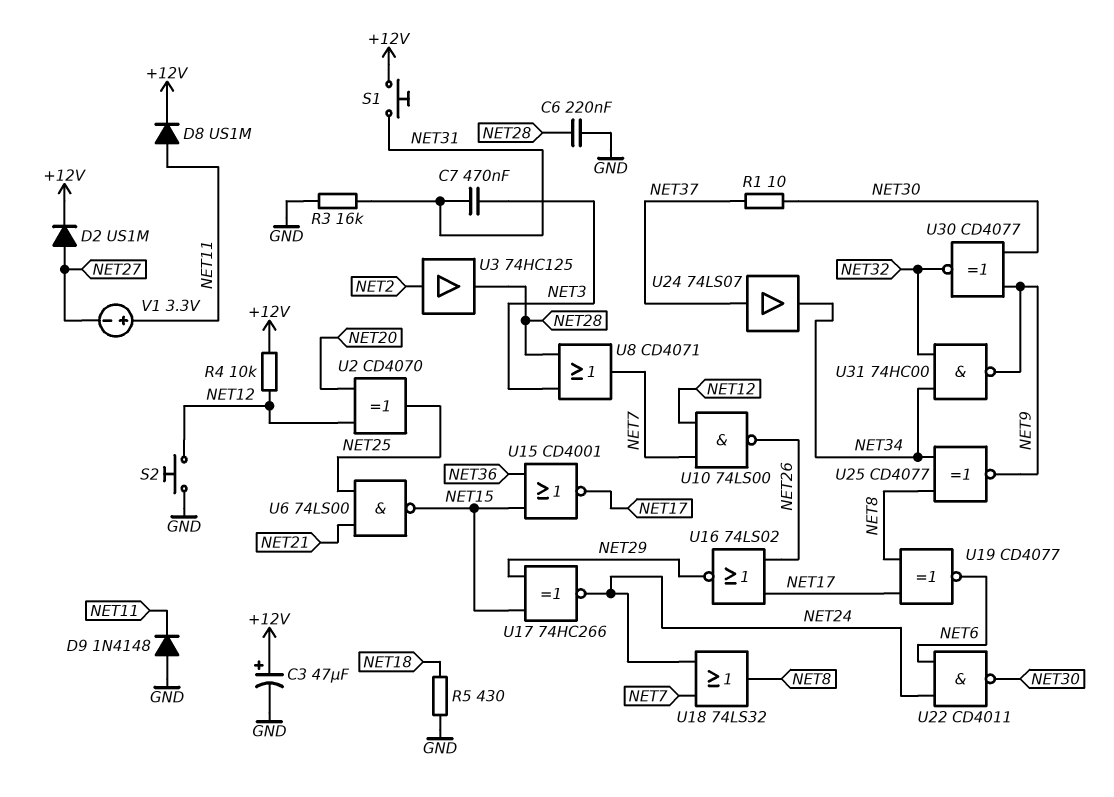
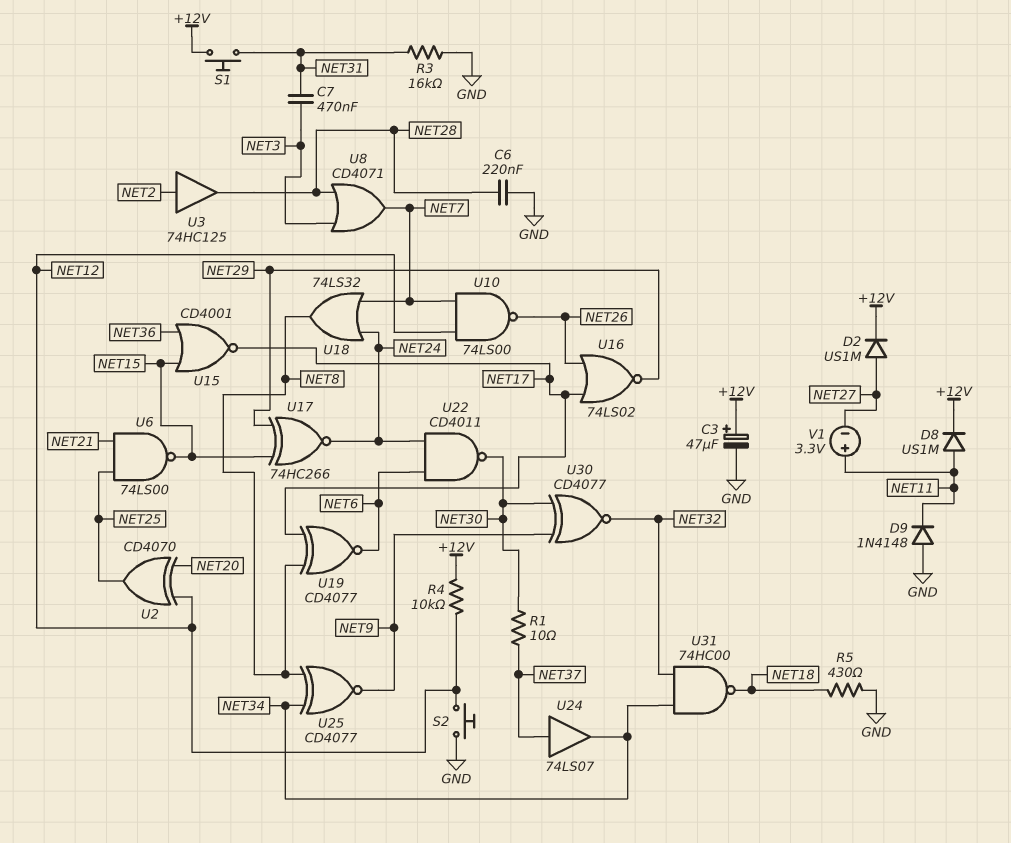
U31: NAND 74HC00 (in NET32, in NET34, out NET9) -> NAND 74HC00 (in NET32, in NET34, out NET18)

